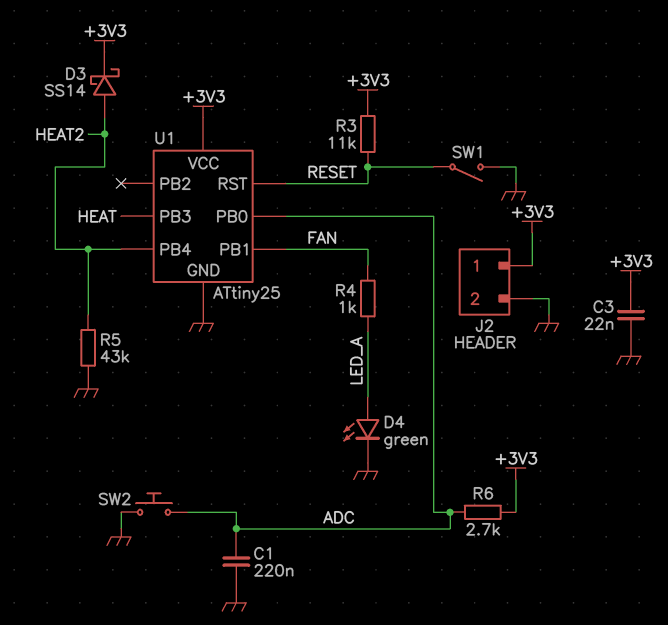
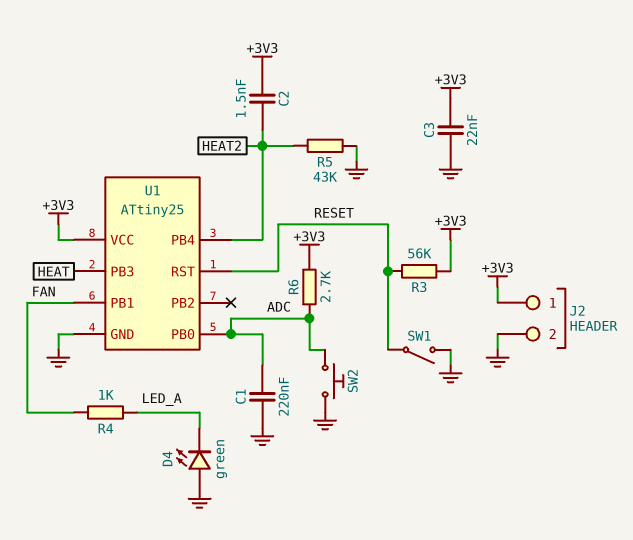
C2: none -> 1.5nF (+3V3, HEAT2)
D3: schottky SS14 (A HEAT2, K +3V3) -> none
D4: LED green (A LED_A, K GND) -> LED green (A GND, K LED_A)
R3: 11k (+3V3, RESET) -> 56k (+3V3, RESET)

